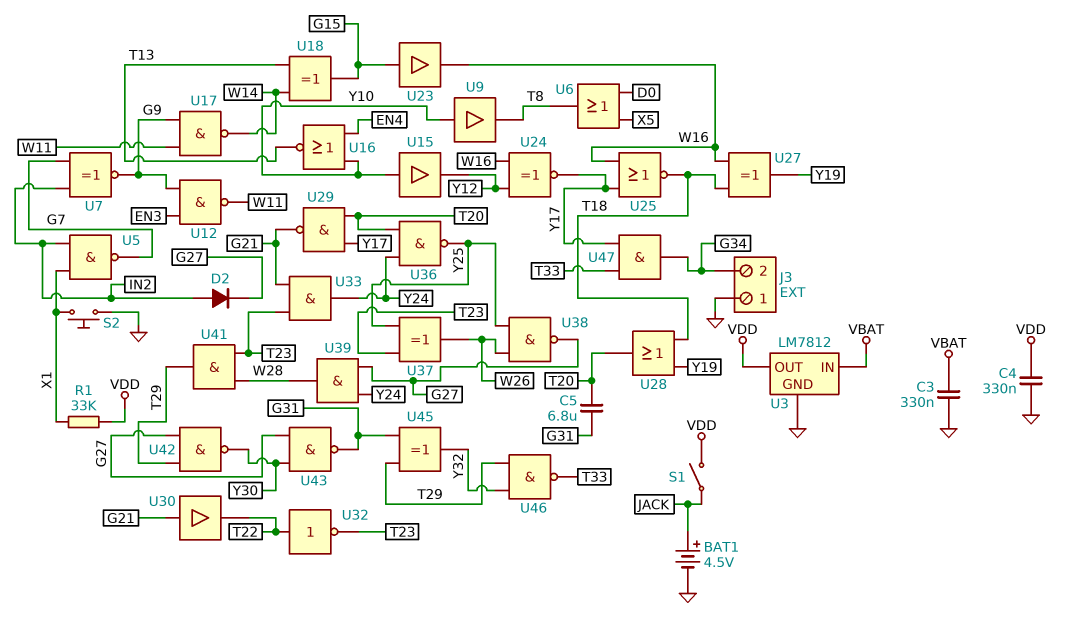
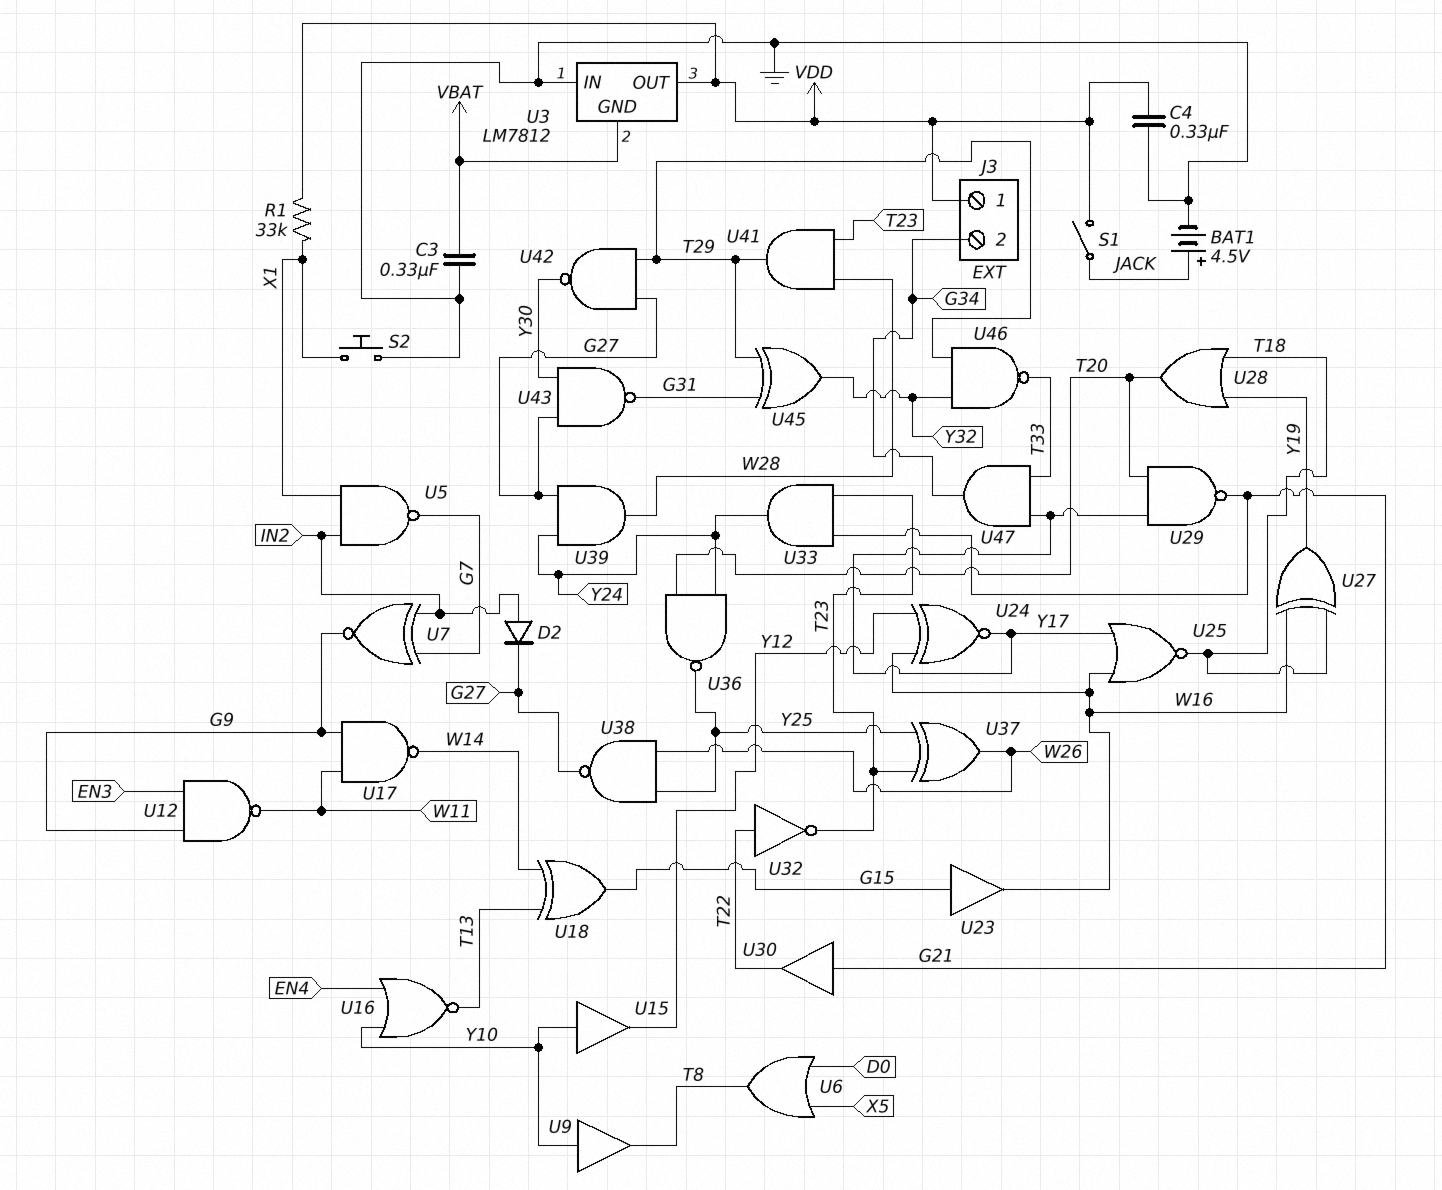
C5: 6.8uF (G31, T20) -> none
J3 pin 1: GND -> VDD
U3 pin GND: GND -> VBAT
U3 pin IN: VBAT -> GND

